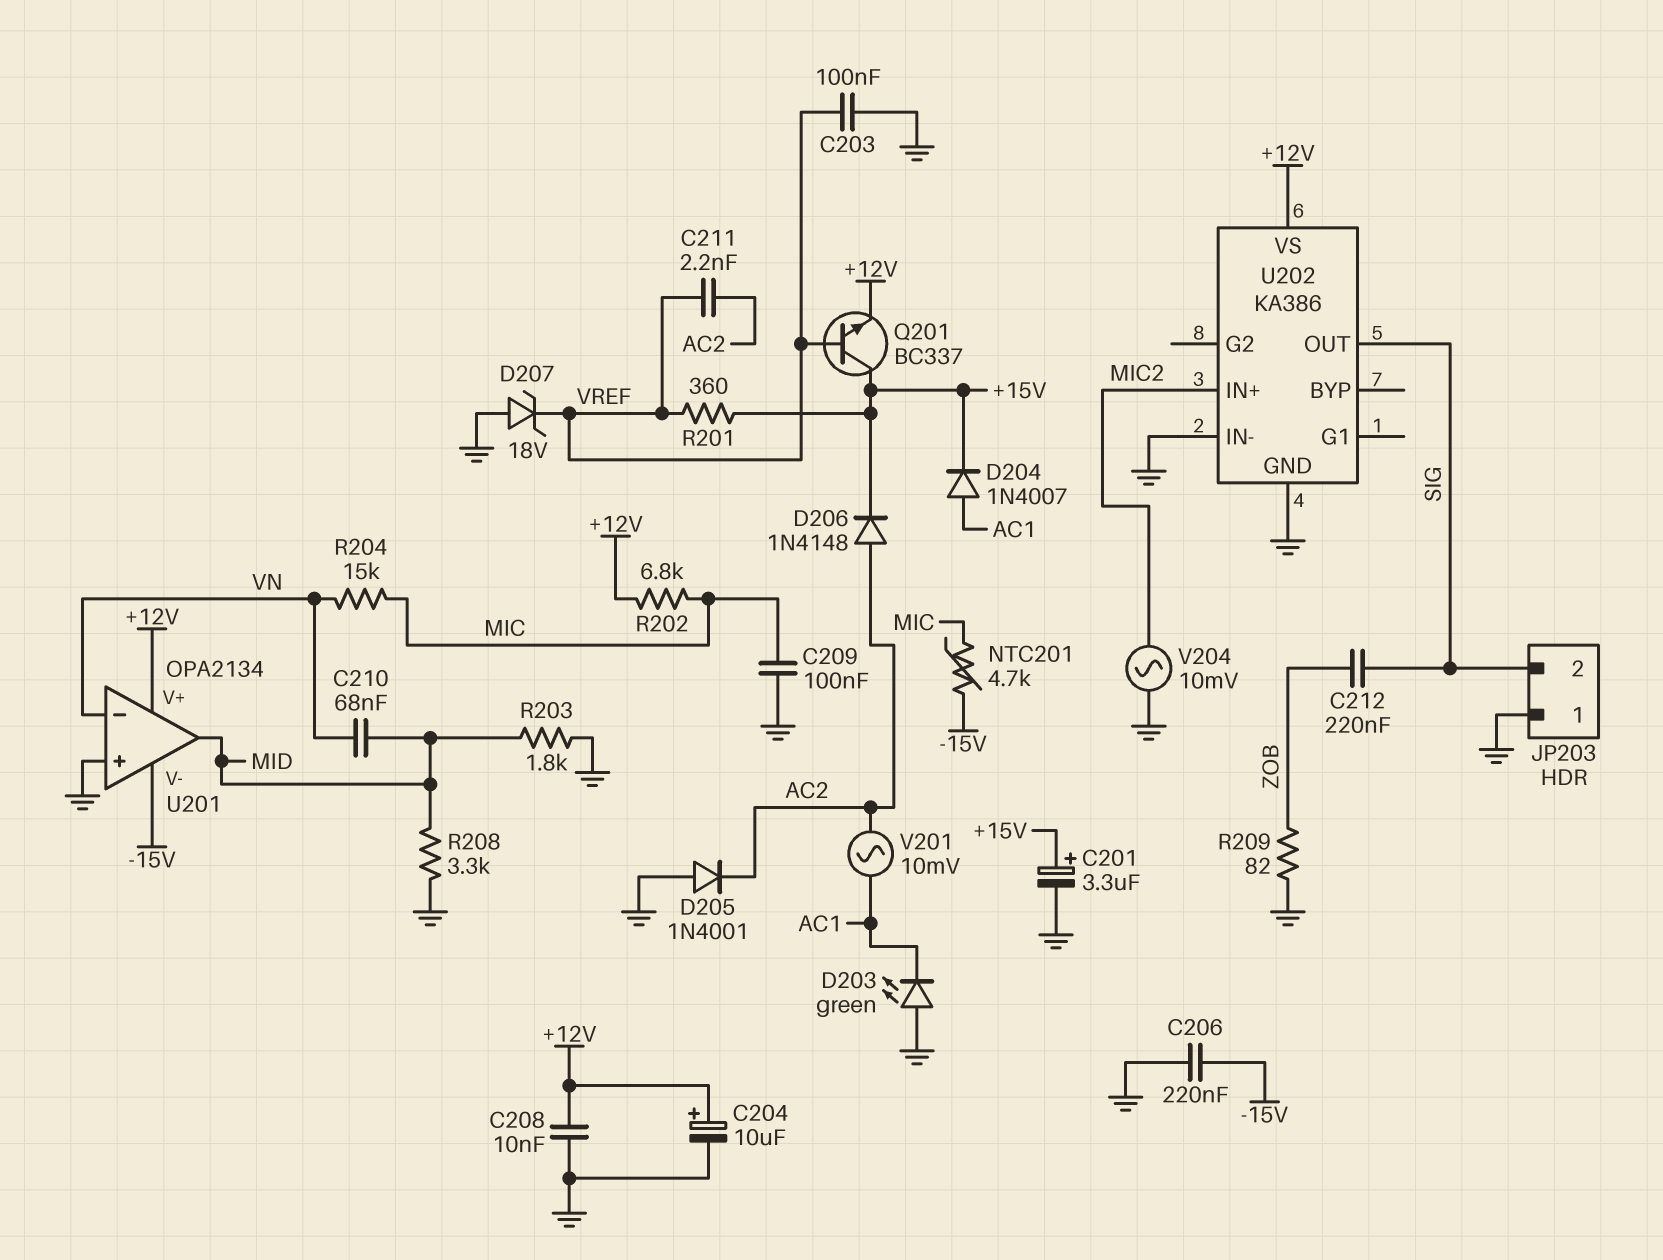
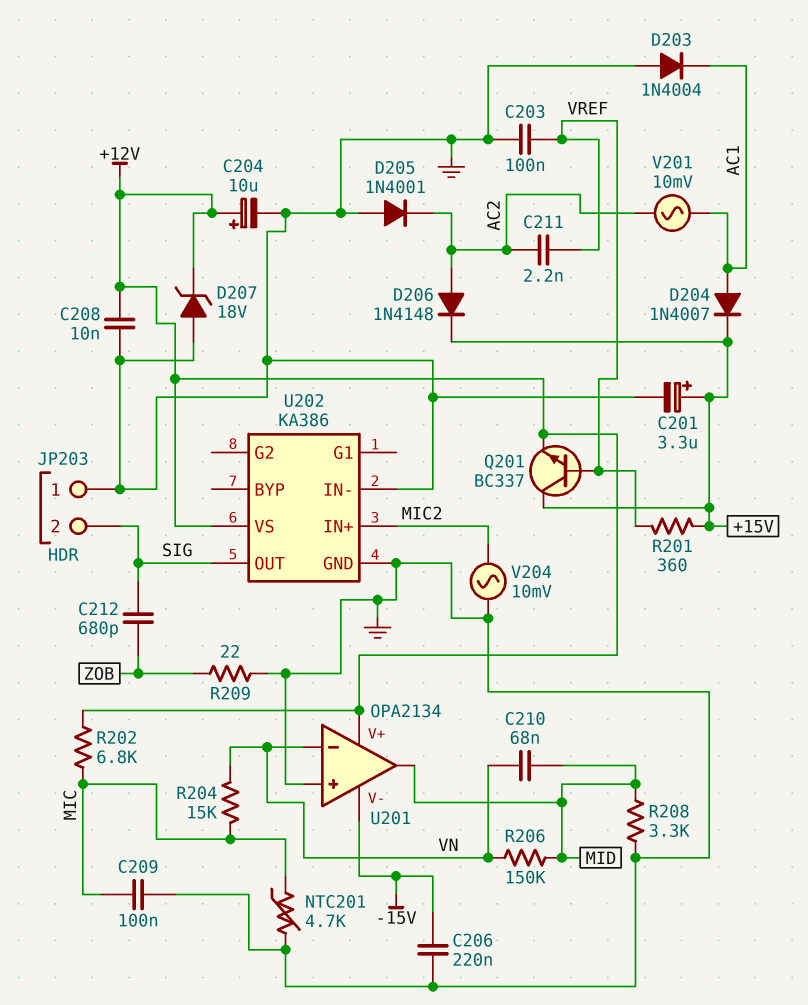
C212: 220nF (SIG, ZOB) -> 680pF (SIG, ZOB)
D203: LED green (A GND, K AC1) -> diode 1N4004 (A GND, K AC1)
D207: zener 18V (A GND, K VREF) -> zener 18V (A GND, K +12V)
NTC201: 4.7k (-15V, MIC) -> 4.7k (GND, MIC)
R203: 1.8k (GND, MID) -> none
R206: none -> 150k (MID, VN)
R209: 82 (GND, ZOB) -> 22 (GND, ZOB)

